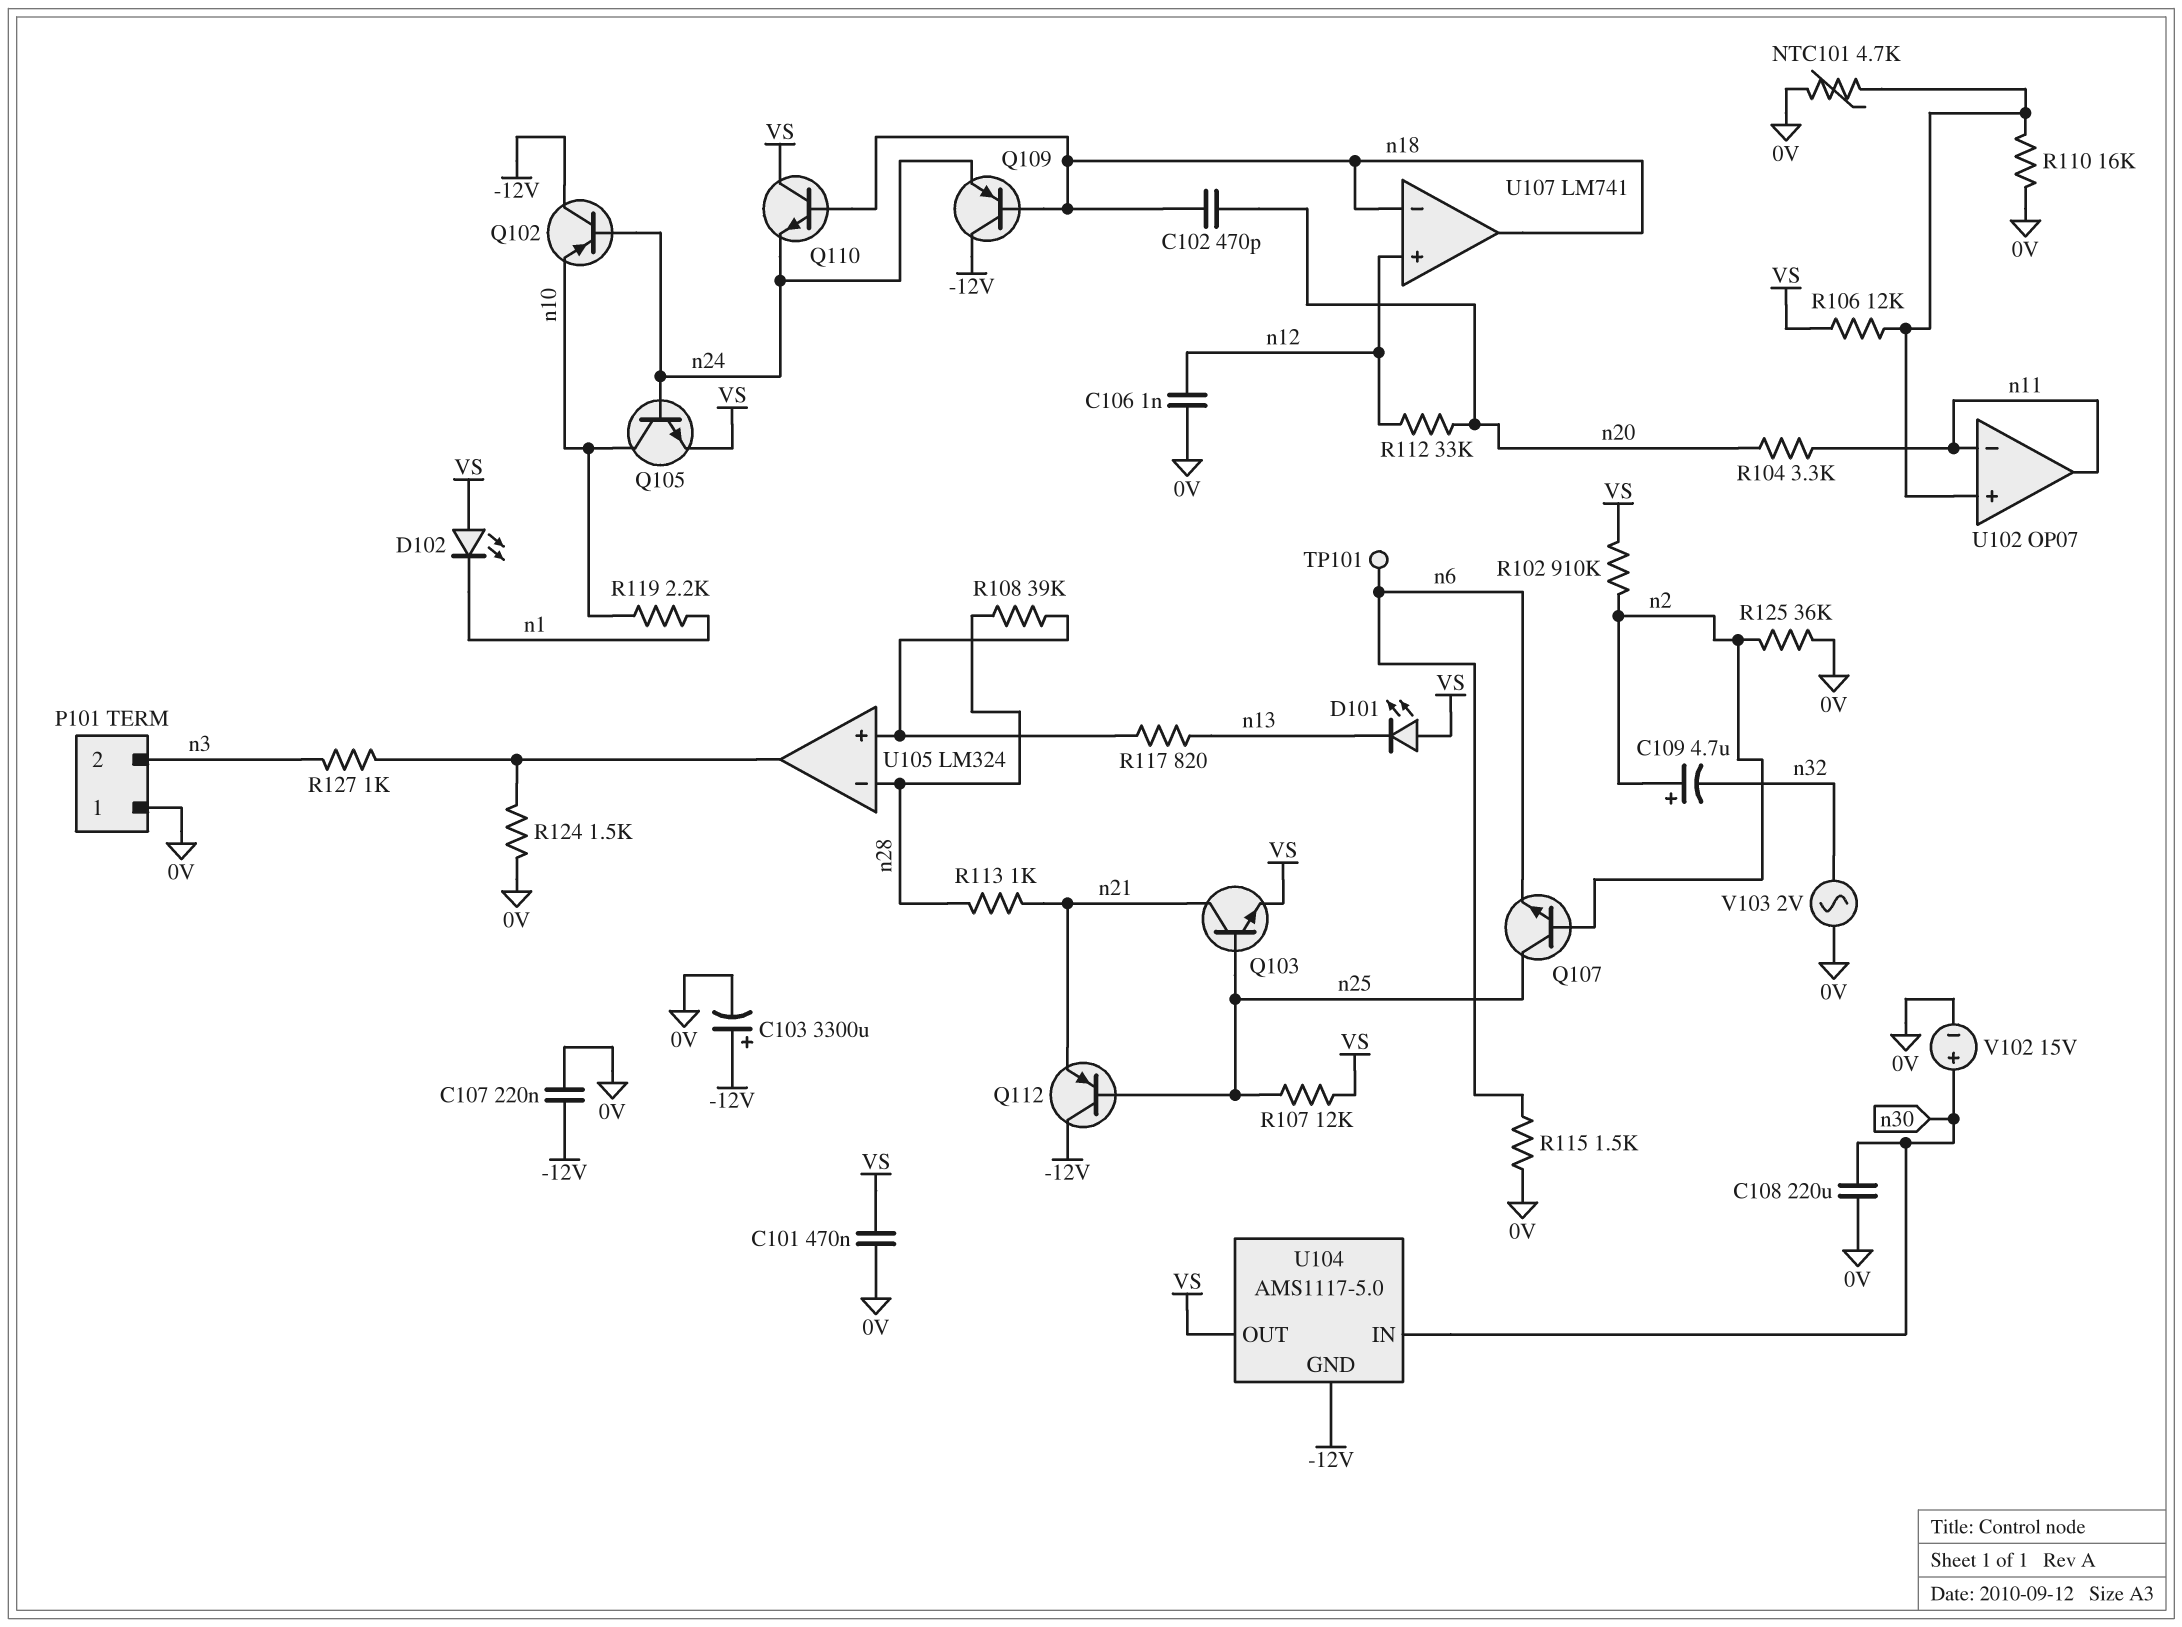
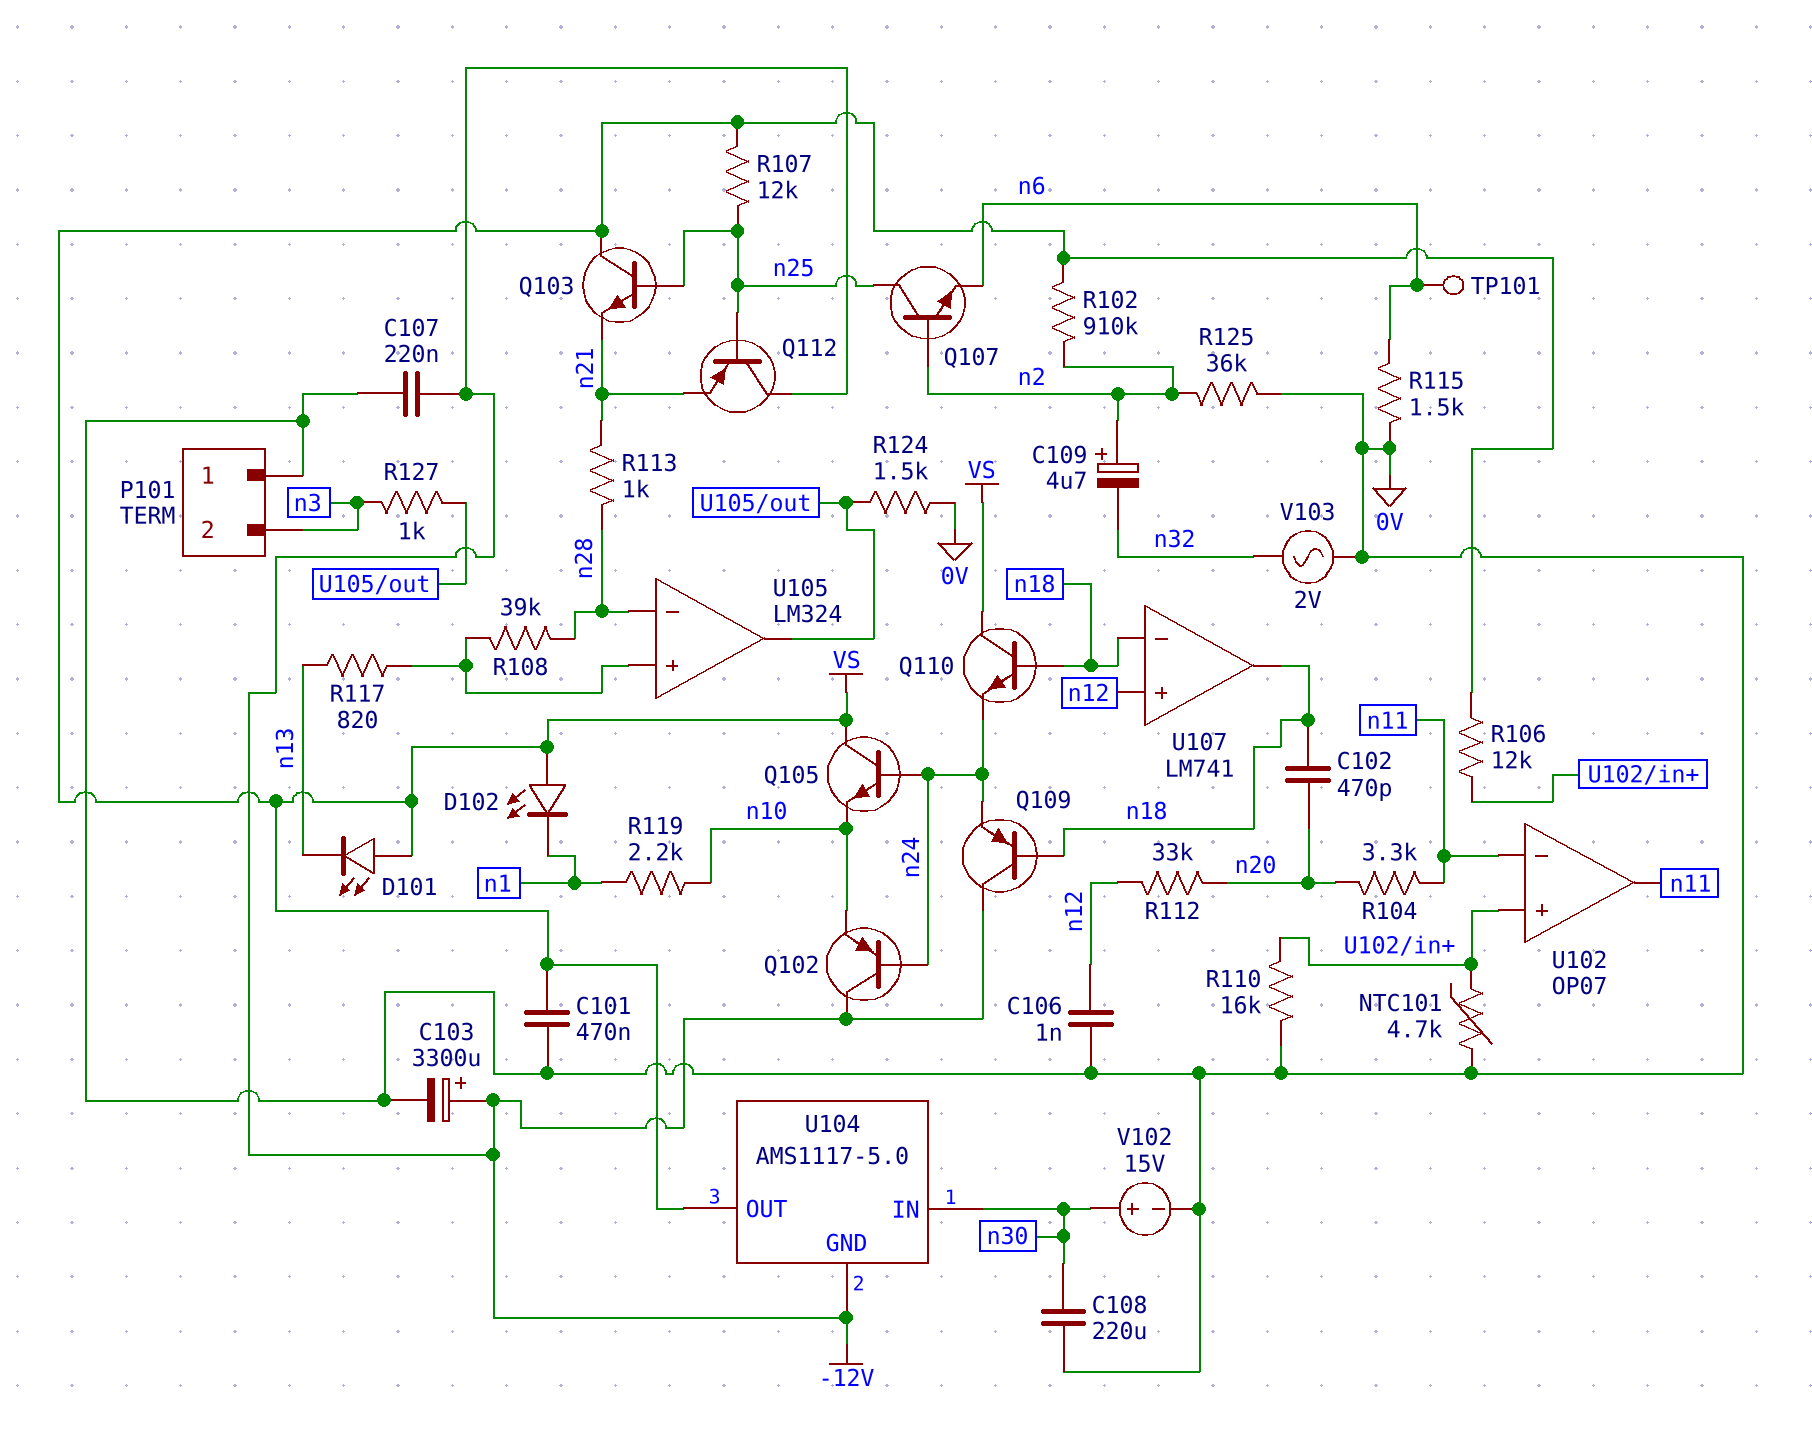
Q103: NPN (B n25, C n21, E VS) -> NPN (B n25, C VS, E n21)
Q105: NPN (B n24, C n10, E VS) -> NPN (B n24, C VS, E n10)

